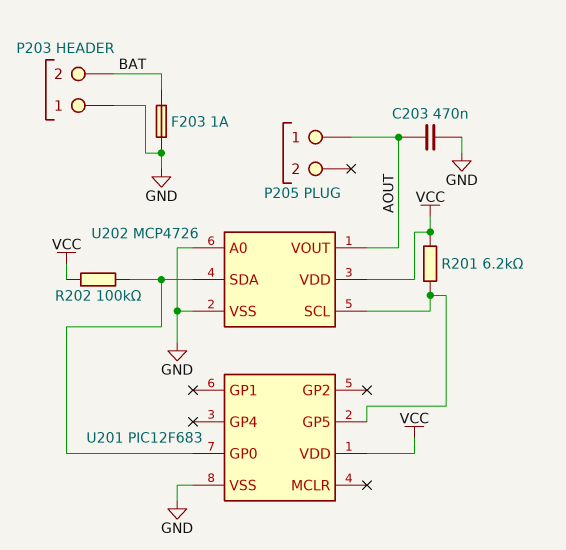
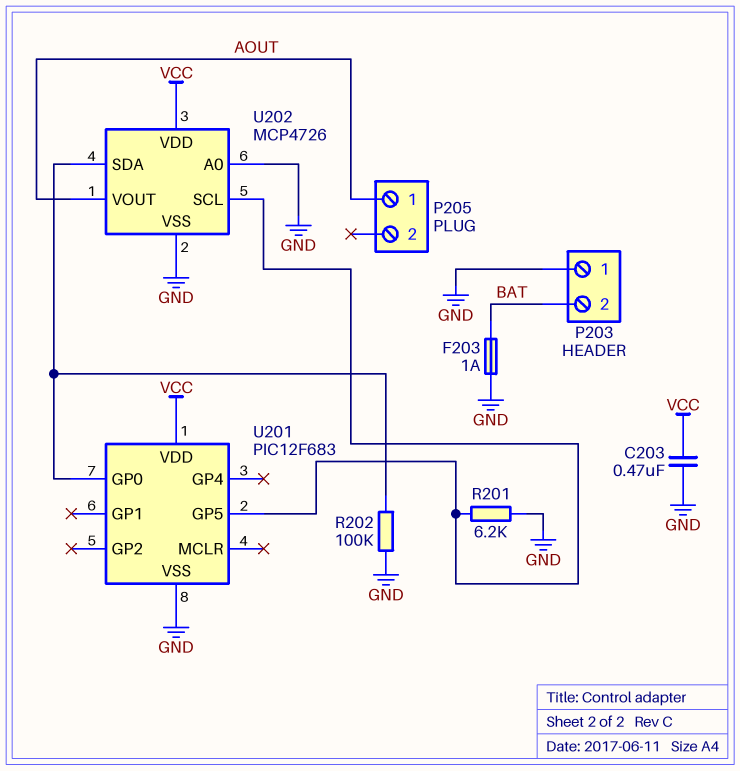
C203: 470nF (AOUT, GND) -> 470nF (GND, VCC)
R201: 6.2k (U201/GP5, VCC) -> 6.2k (GND, U201/GP5)
R202: 100k (U201/GP0, VCC) -> 100k (GND, U201/GP0)

